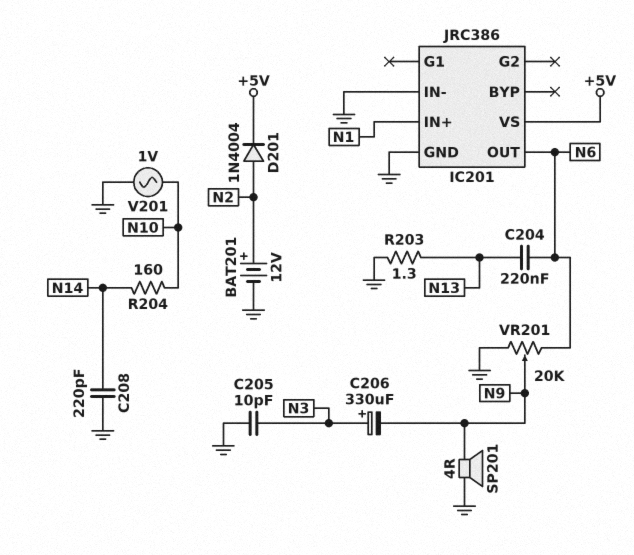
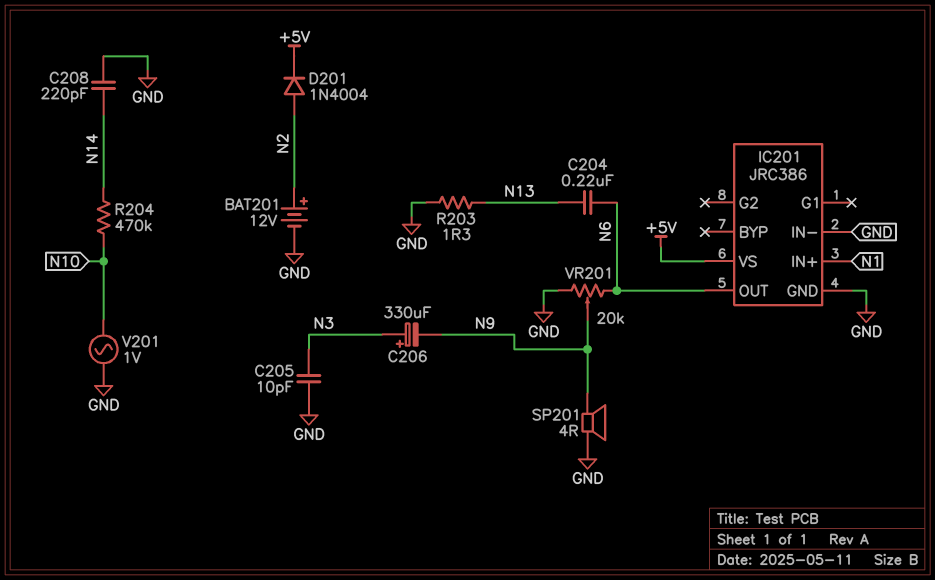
R204: 160 (N10, N14) -> 470k (N10, N14)

